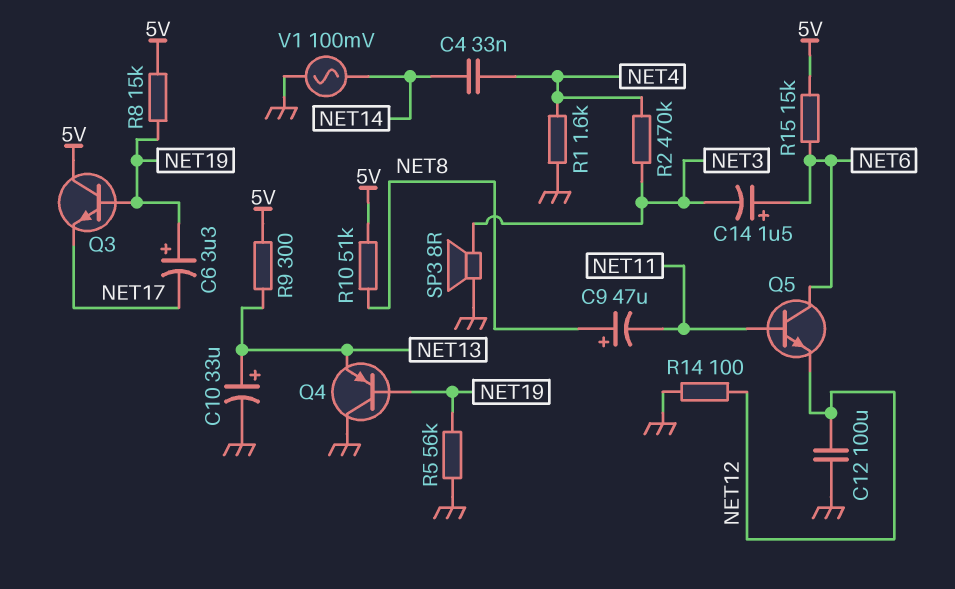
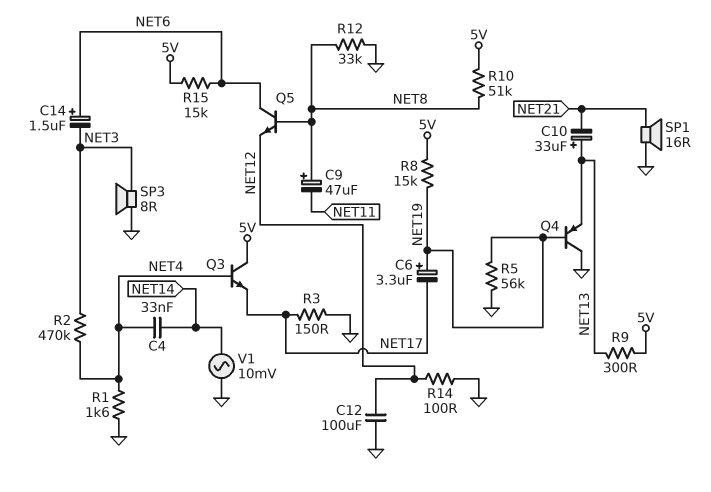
C10: 33uF (plus NET13, minus GND) -> 33uF (plus NET13, minus NET21)
Q3: NPN (B NET19, C 5V, E NET17) -> NPN (B NET4, C 5V, E NET17)
Q5: NPN (B NET11, C NET6, E NET12) -> NPN (B NET8, C NET6, E NET12)
R3: none -> 150 (GND, NET17)
R12: none -> 33k (GND, NET8)
SP1: none -> speaker 16R (GND, NET21)
V1: AC 100mV (GND, NET14) -> AC 10mV (GND, NET14)

